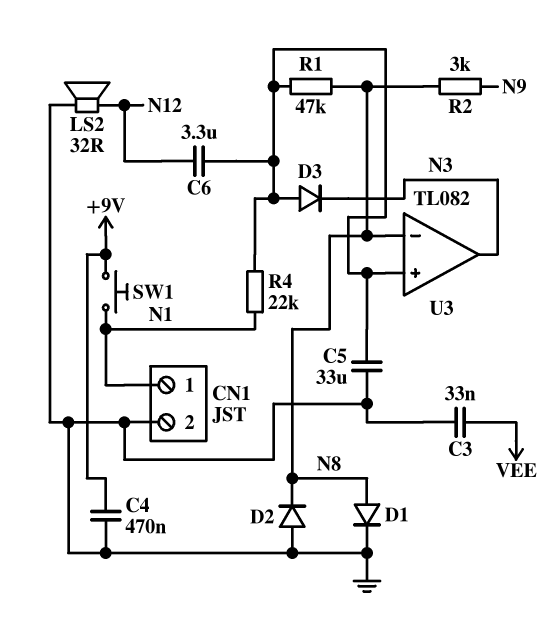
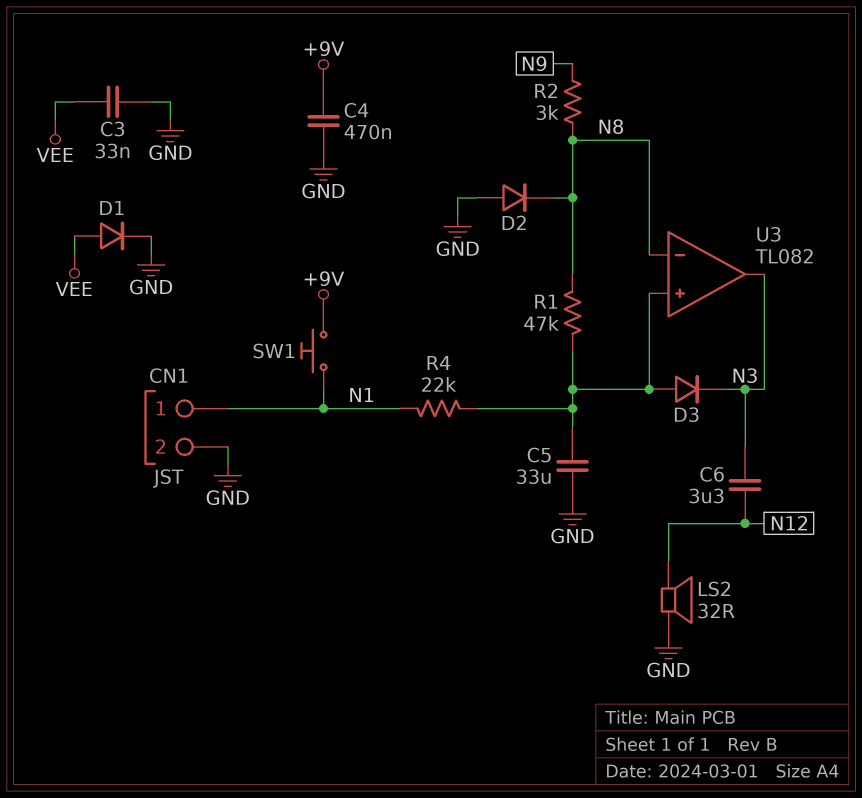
C6: 3.3uF (N12, U3/in+) -> 3.3uF (N3, N12)
D1: diode (A N8, K GND) -> diode (A VEE, K GND)

